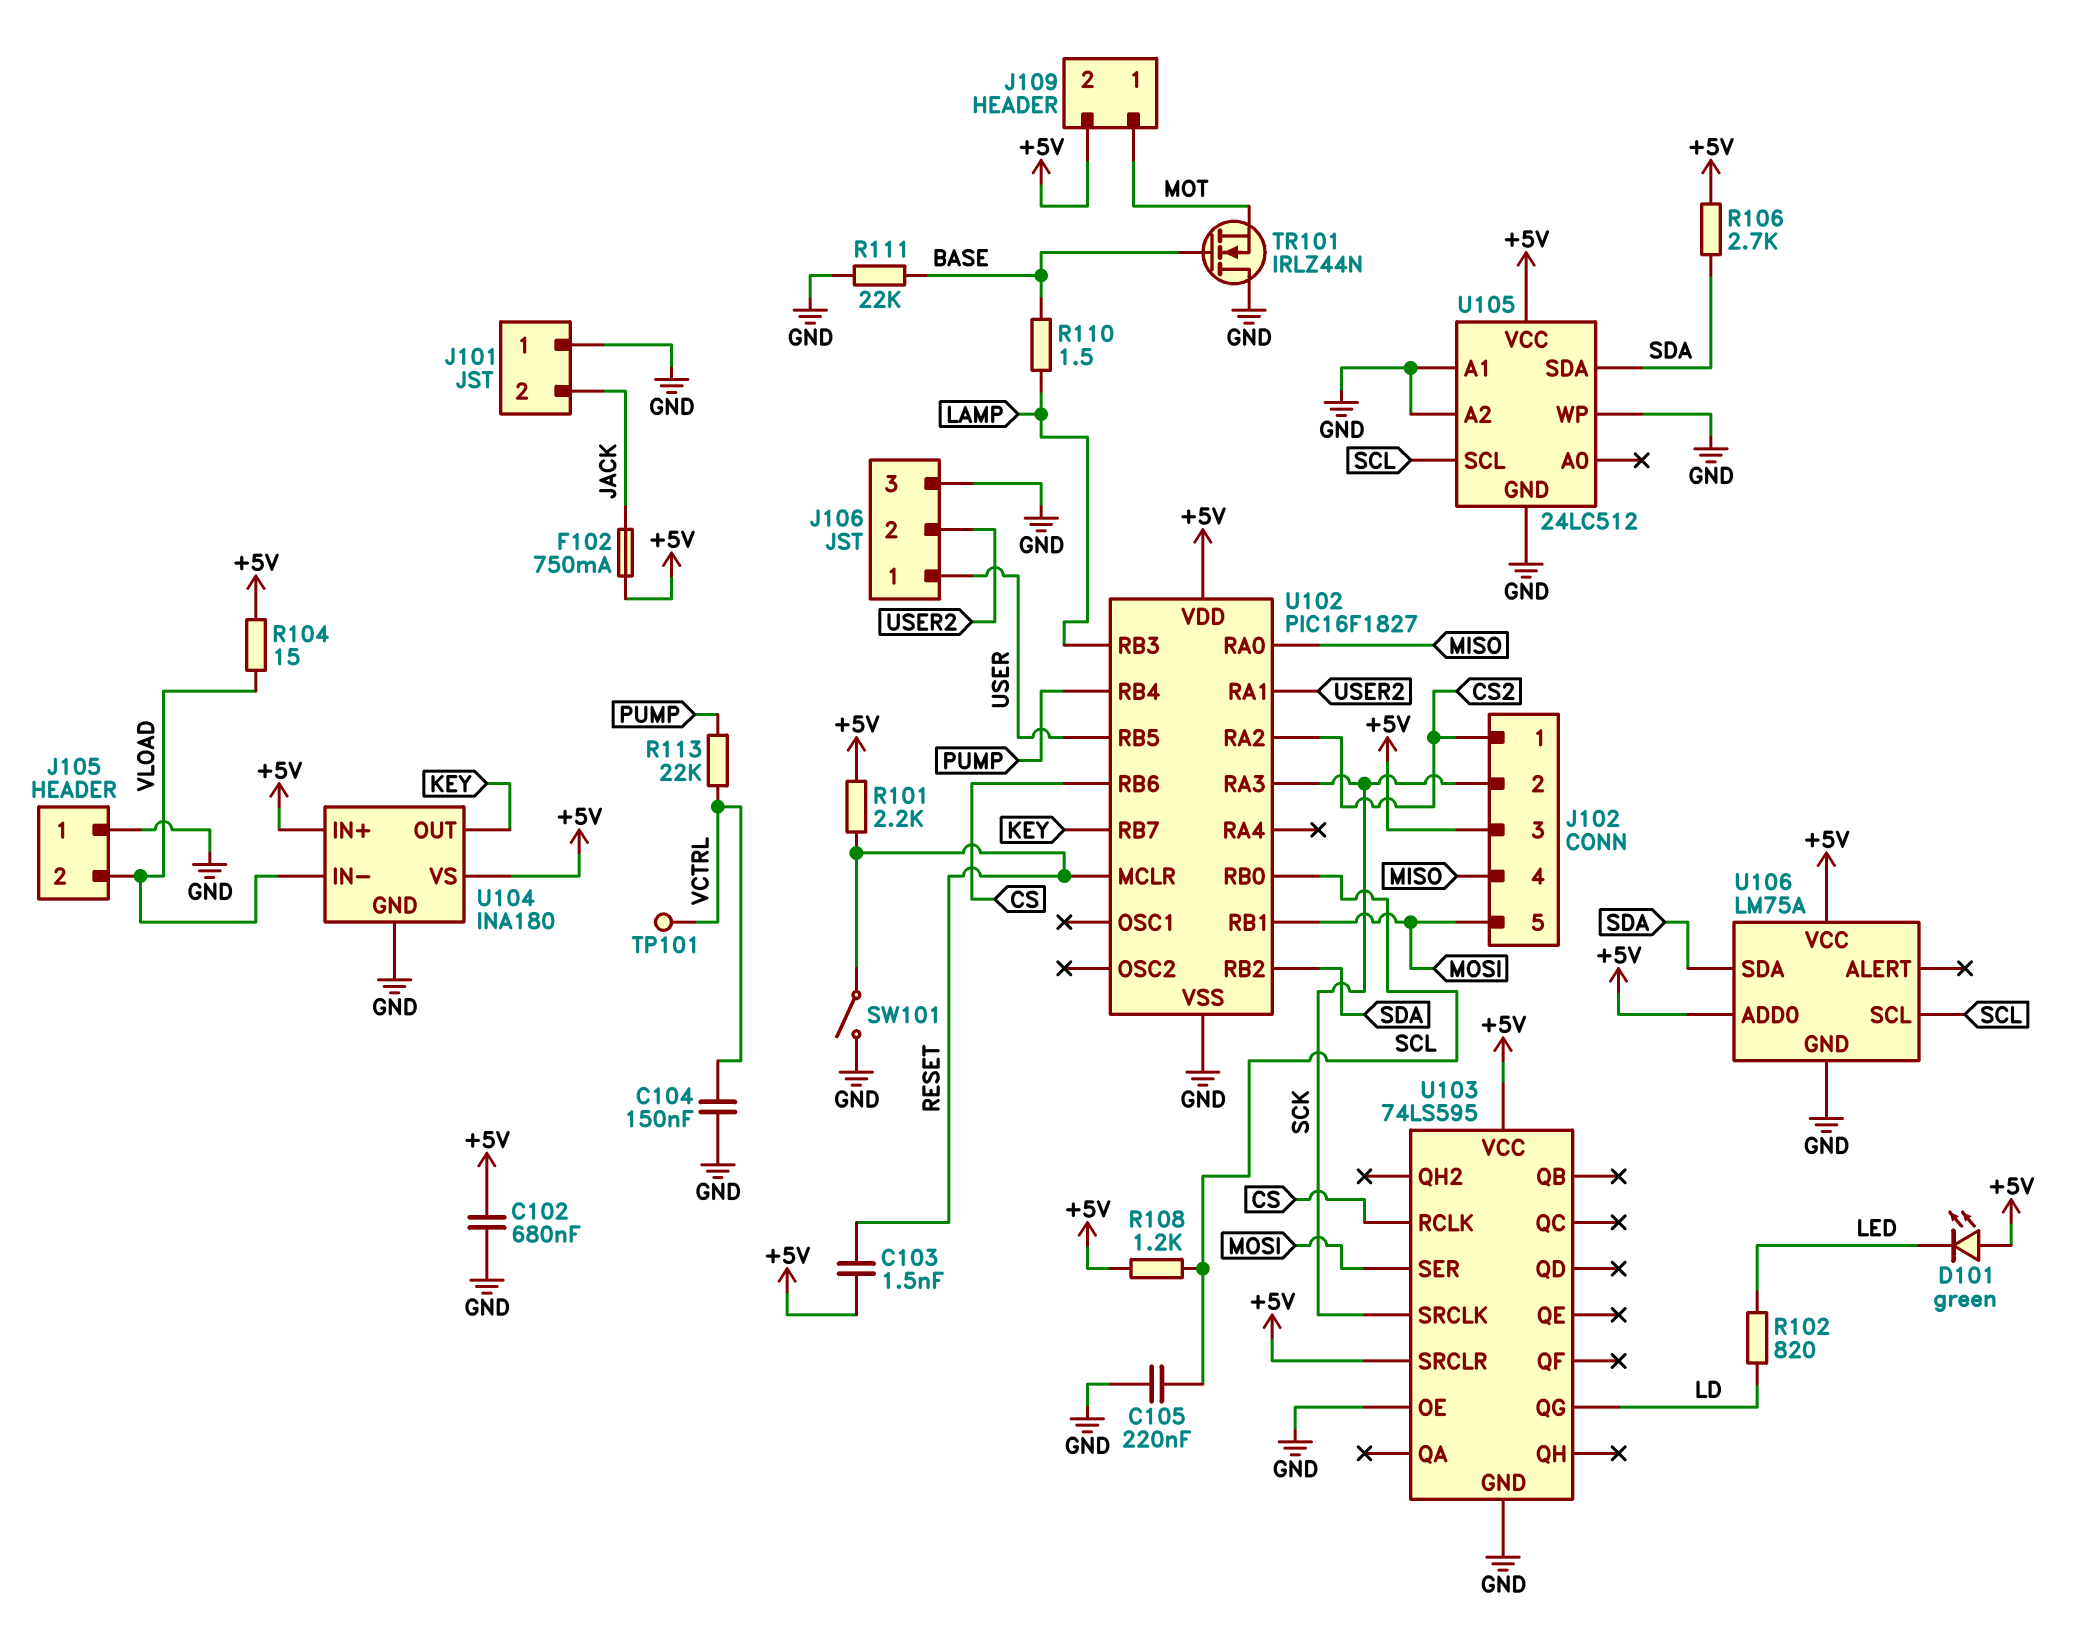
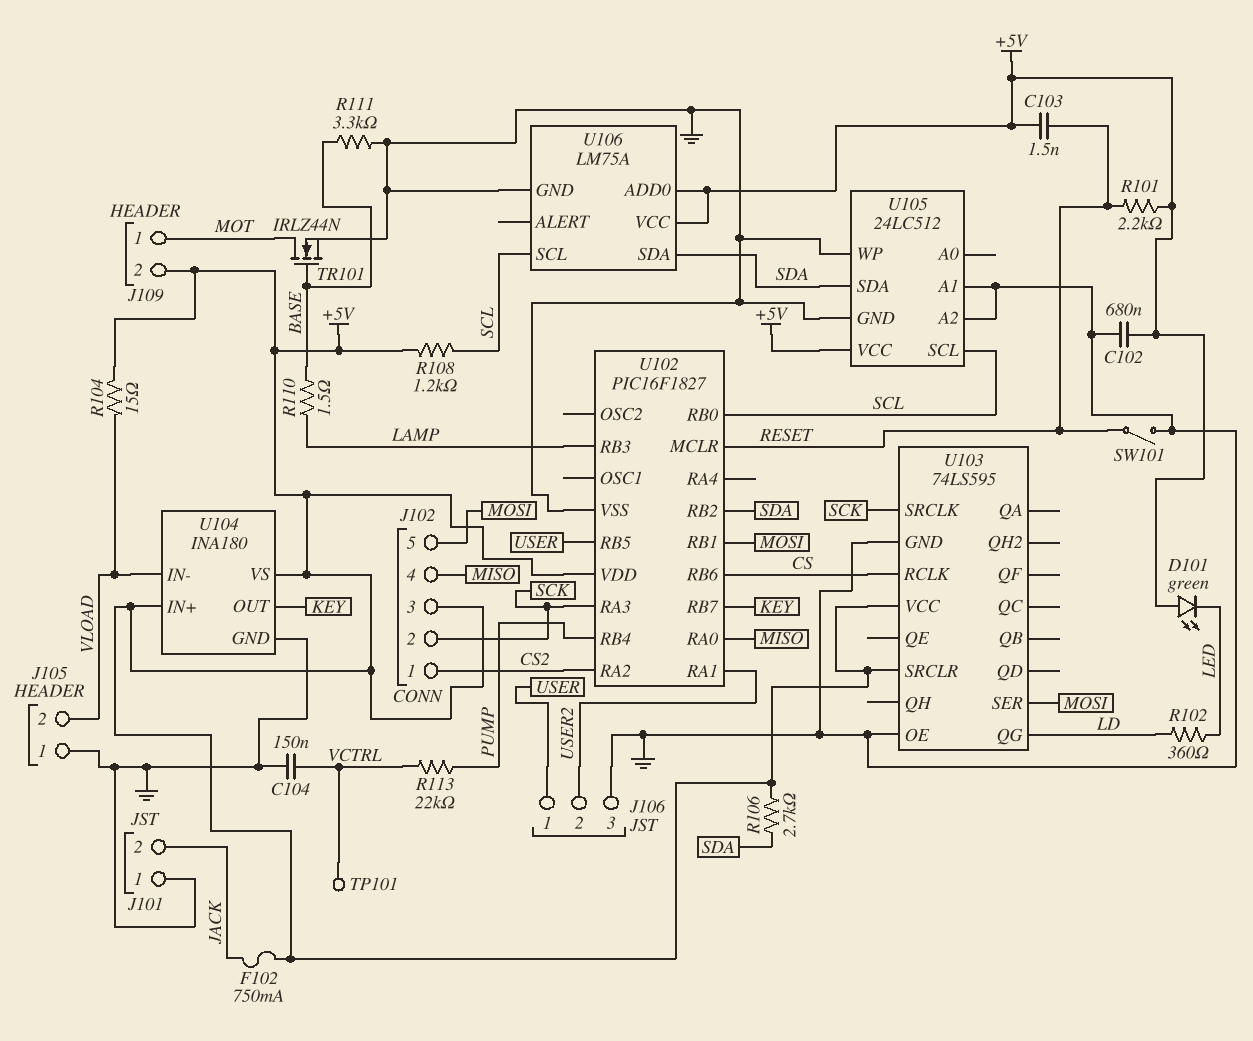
C105: 220nF (GND, SCL) -> none
R102: 820 (LD, LED) -> 360 (LD, LED)
R111: 22k (BASE, GND) -> 3.3k (BASE, GND)
TR101: NMOS IRLZ44N (G BASE, D GND, S MOT) -> NMOS IRLZ44N (G BASE, D MOT, S GND)

